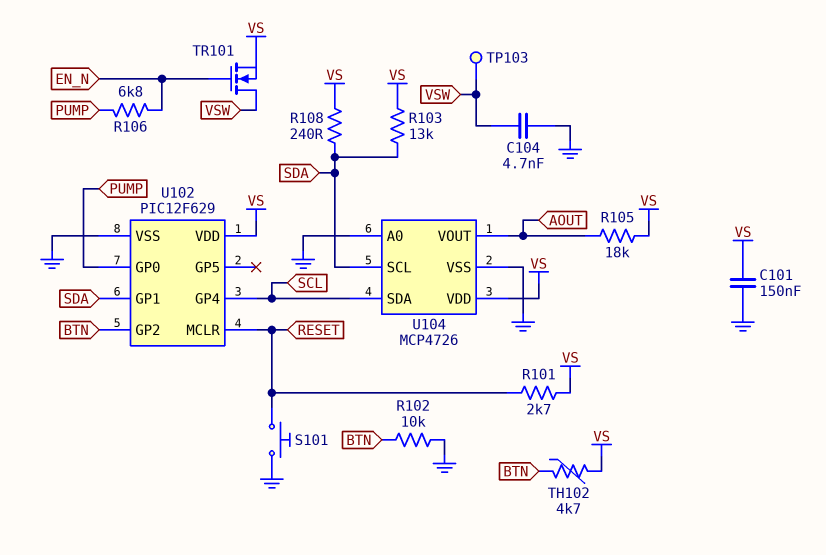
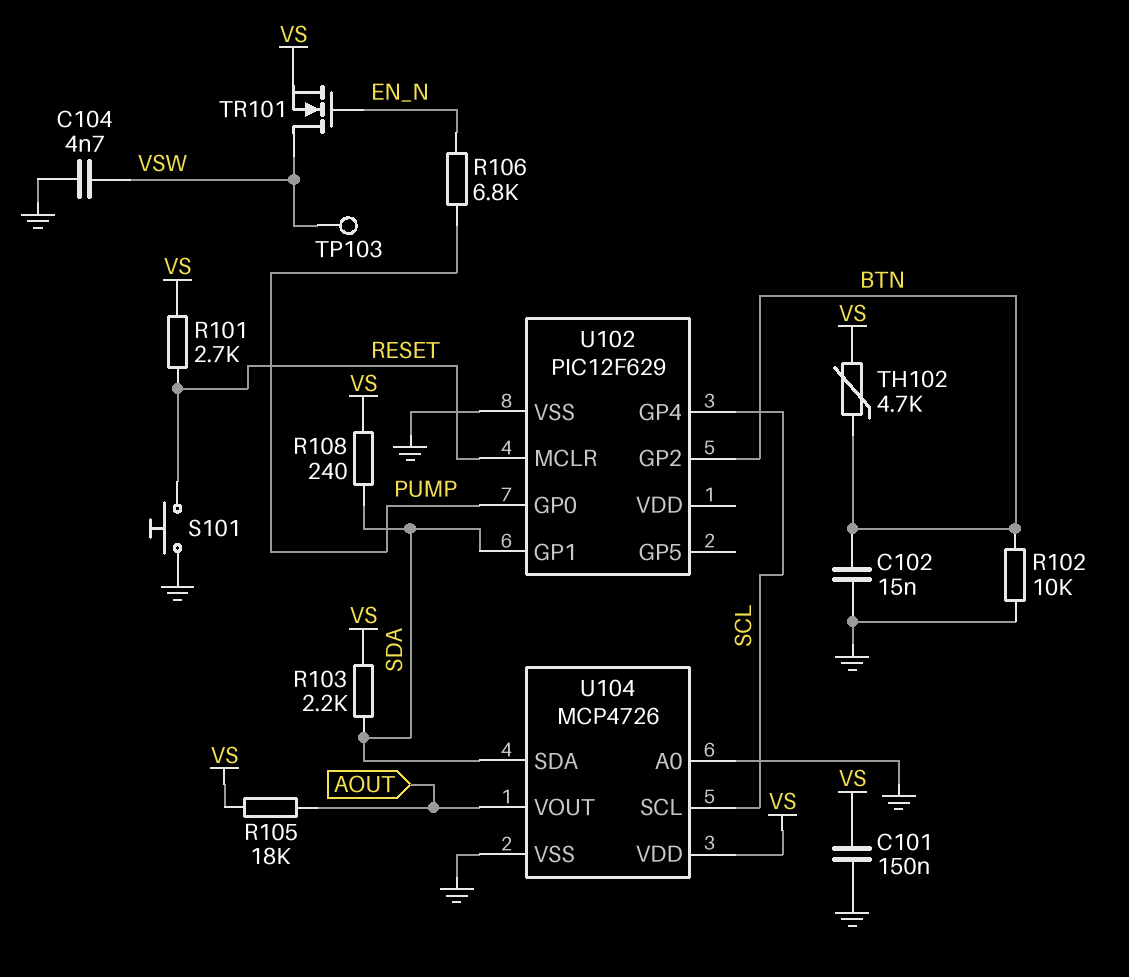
C102: none -> 15nF (BTN, GND)
R103: 13k (SDA, VS) -> 2.2k (SDA, VS)
U102 pin VDD: VS -> none
U104 pin SCL: SDA -> SCL
U104 pin SDA: SCL -> SDA

